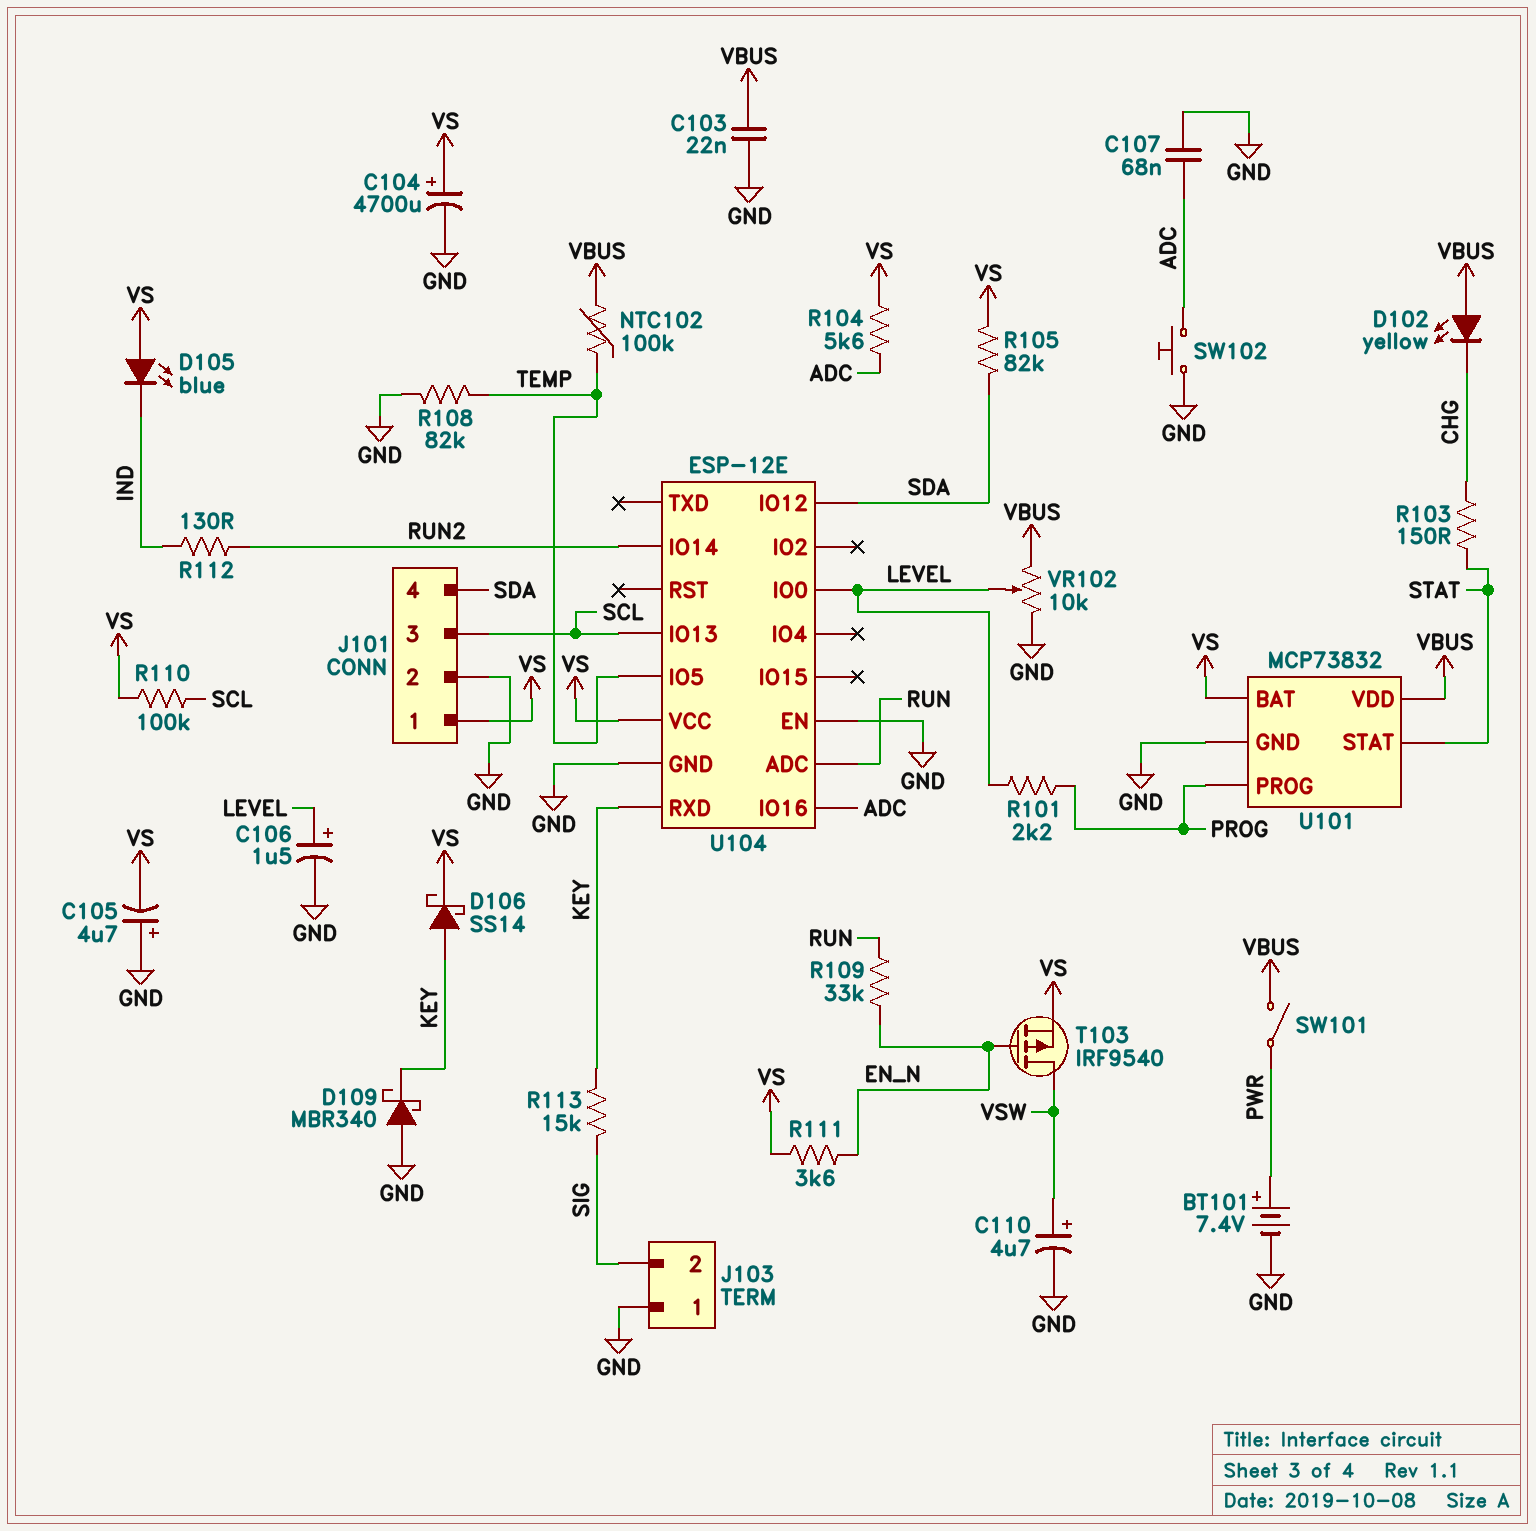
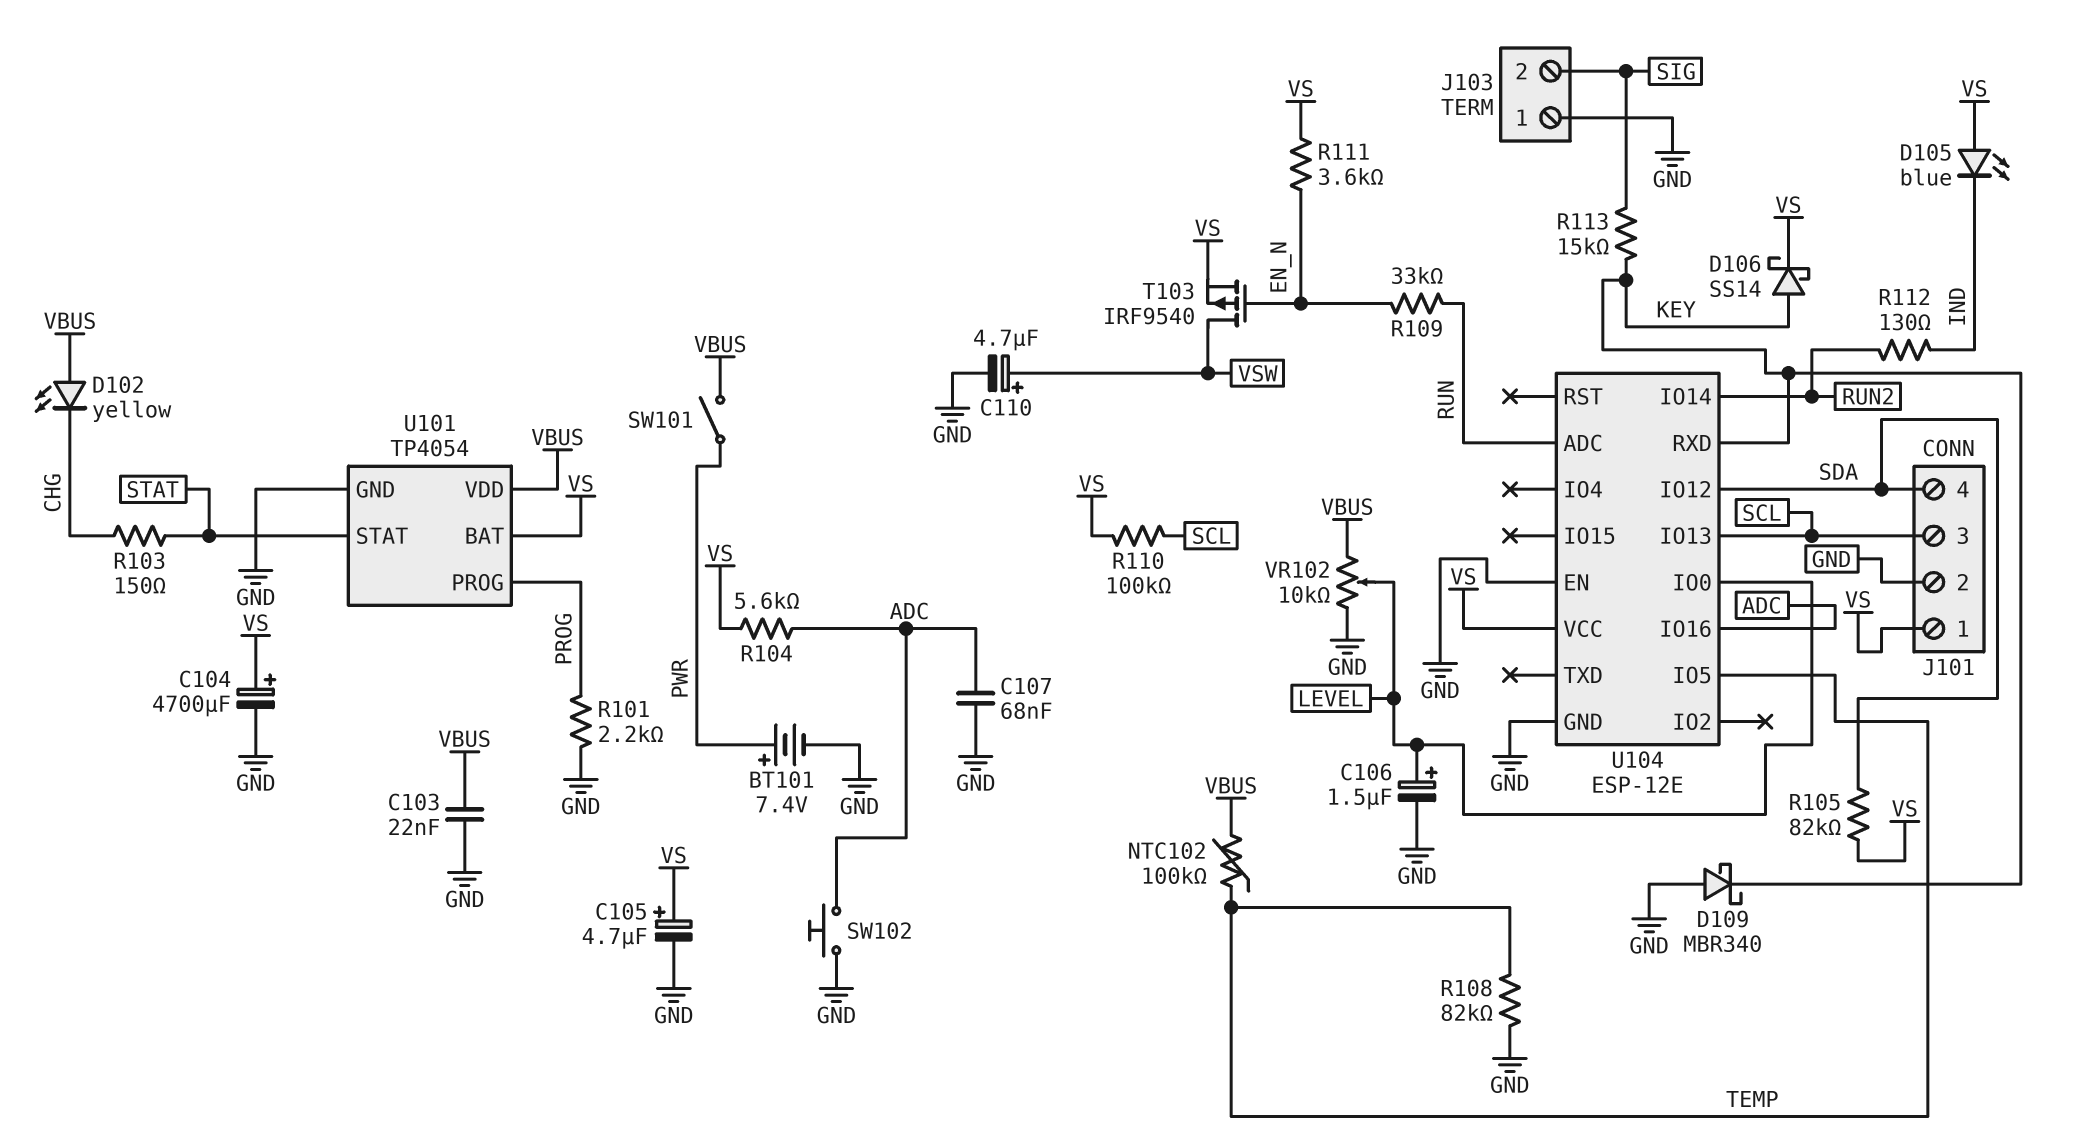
C105: 4.7uF (plus GND, minus VS) -> 4.7uF (plus VS, minus GND)
R101: 2.2k (LEVEL, PROG) -> 2.2k (GND, PROG)
U101: MCP73832 -> TP4054

